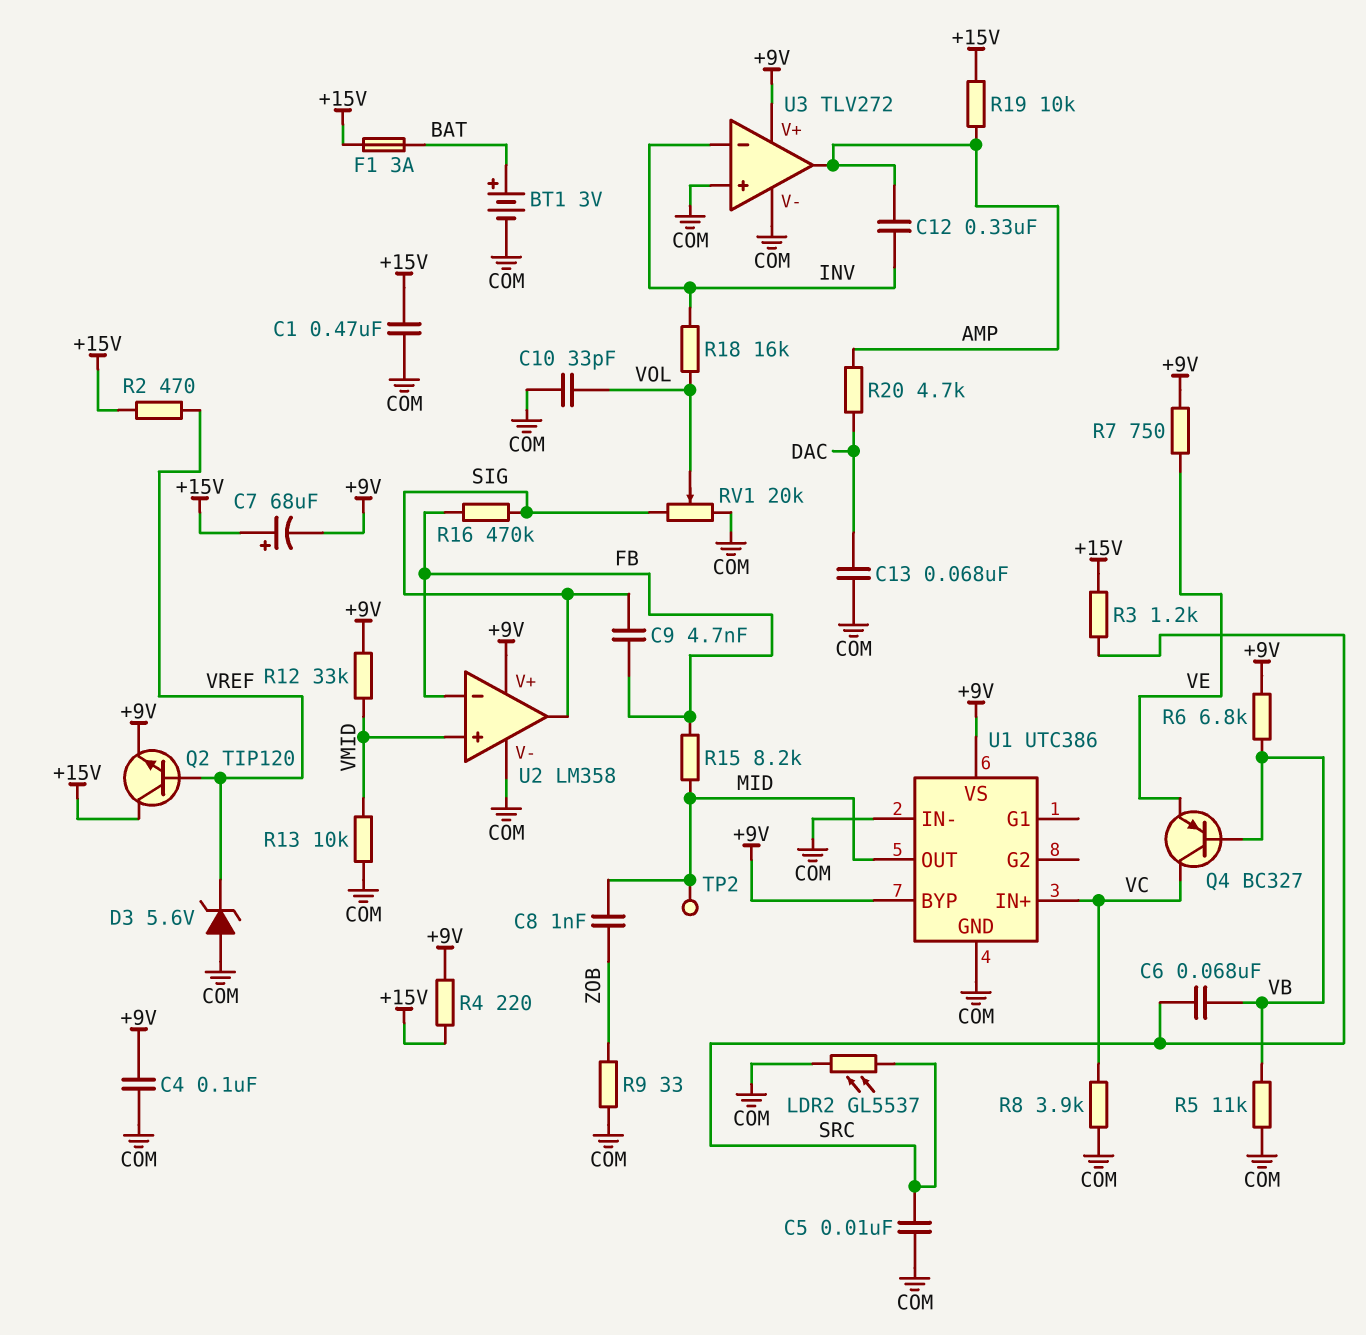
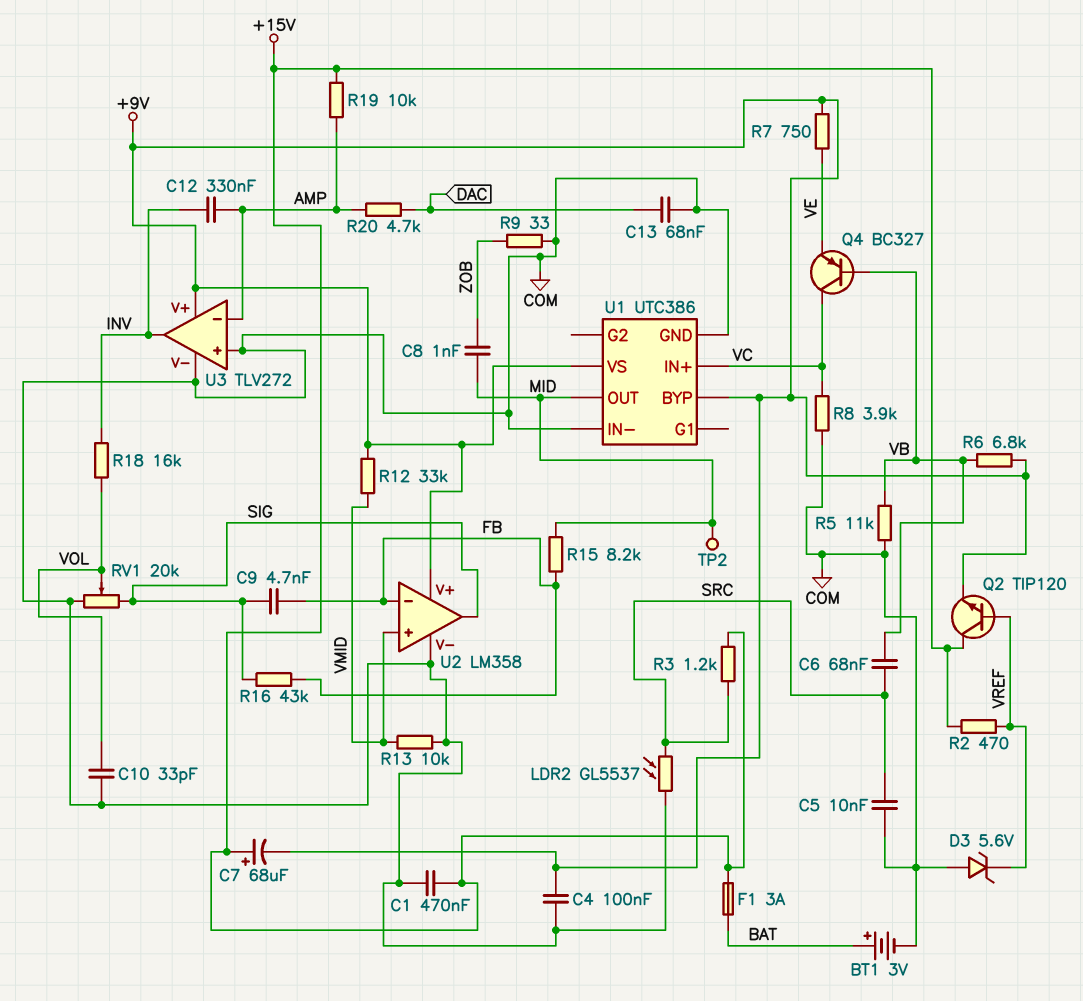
R4: 220 (+9V, +15V) -> none
R16: 470k (FB, SIG) -> 43k (FB, SIG)
U3 pin in-: INV -> AMP
U3 pin out: AMP -> INV

